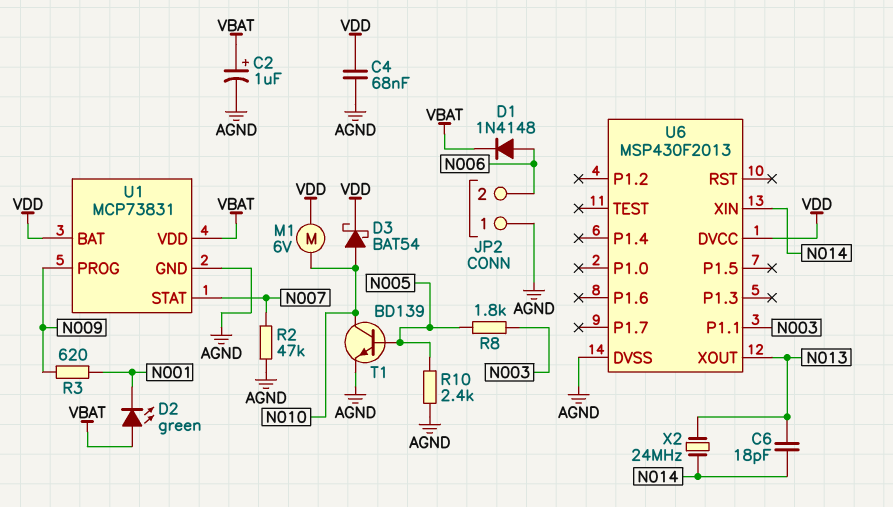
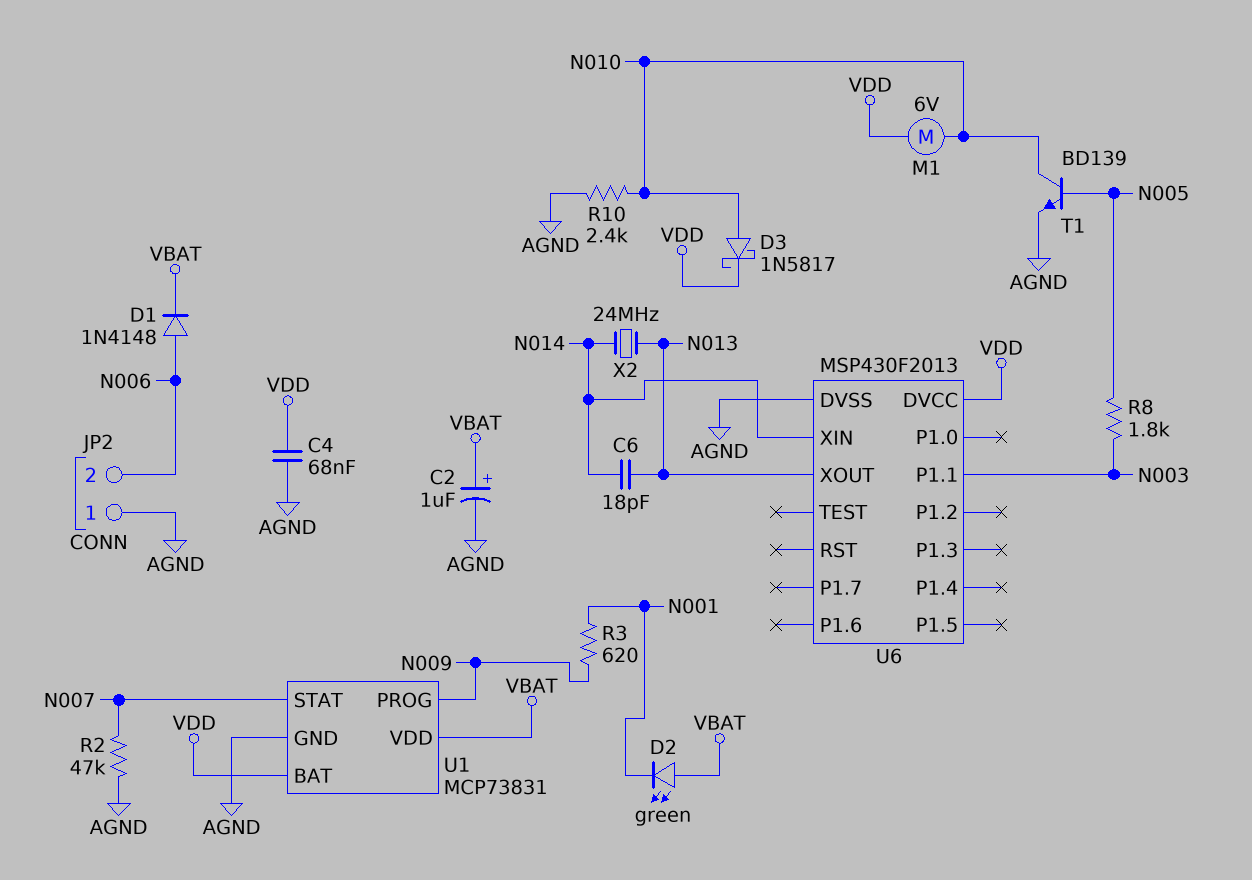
D3: schottky BAT54 (A N010, K VDD) -> schottky 1N5817 (A N010, K VDD)
R10: 2.4k (AGND, N005) -> 2.4k (AGND, N010)

